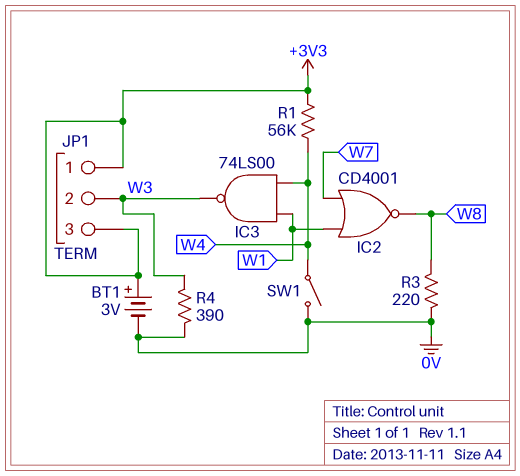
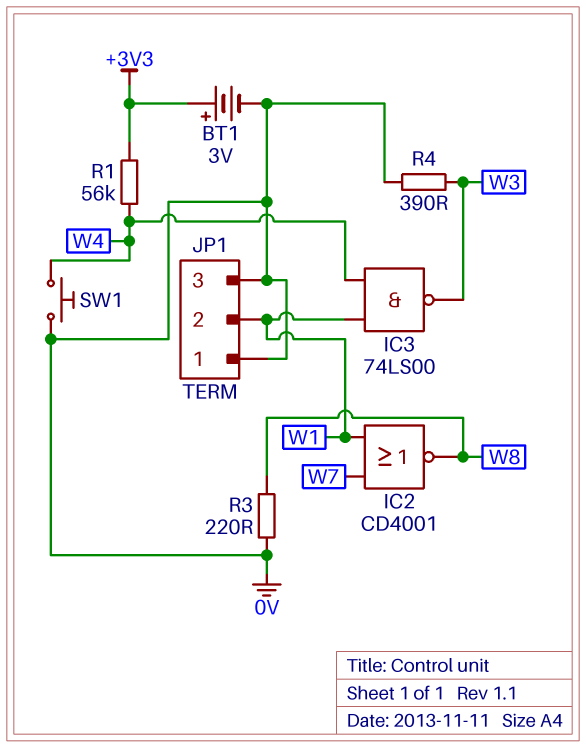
JP1 pin 1: +3V3 -> 0V
JP1 pin 2: W3 -> W1
JP1 pin 3: +3V3 -> 0V
SW1: switch (0V, W4) -> button (0V, W4)

